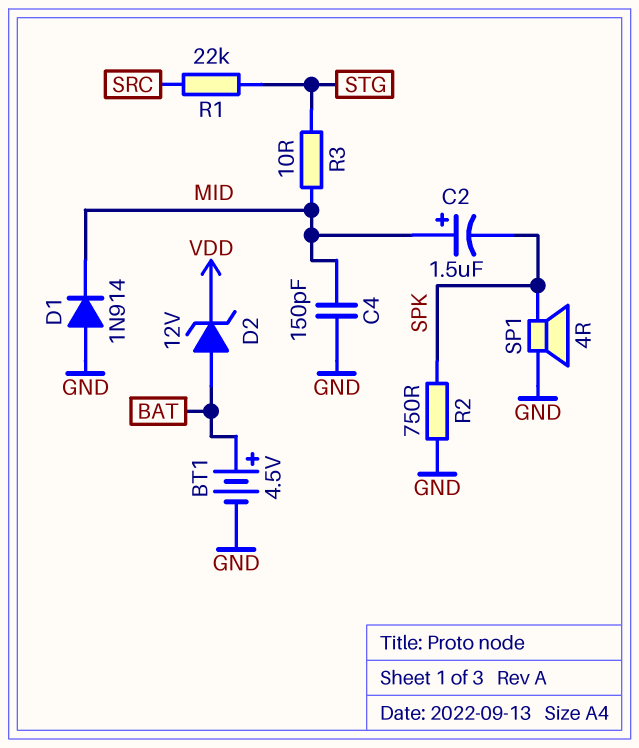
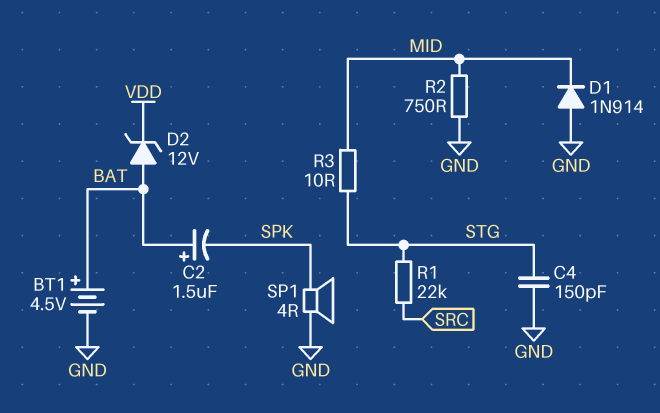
C2: 1.5uF (plus MID, minus SPK) -> 1.5uF (plus BAT, minus SPK)
C4: 150pF (GND, MID) -> 150pF (GND, STG)
R2: 750 (GND, SPK) -> 750 (GND, MID)

